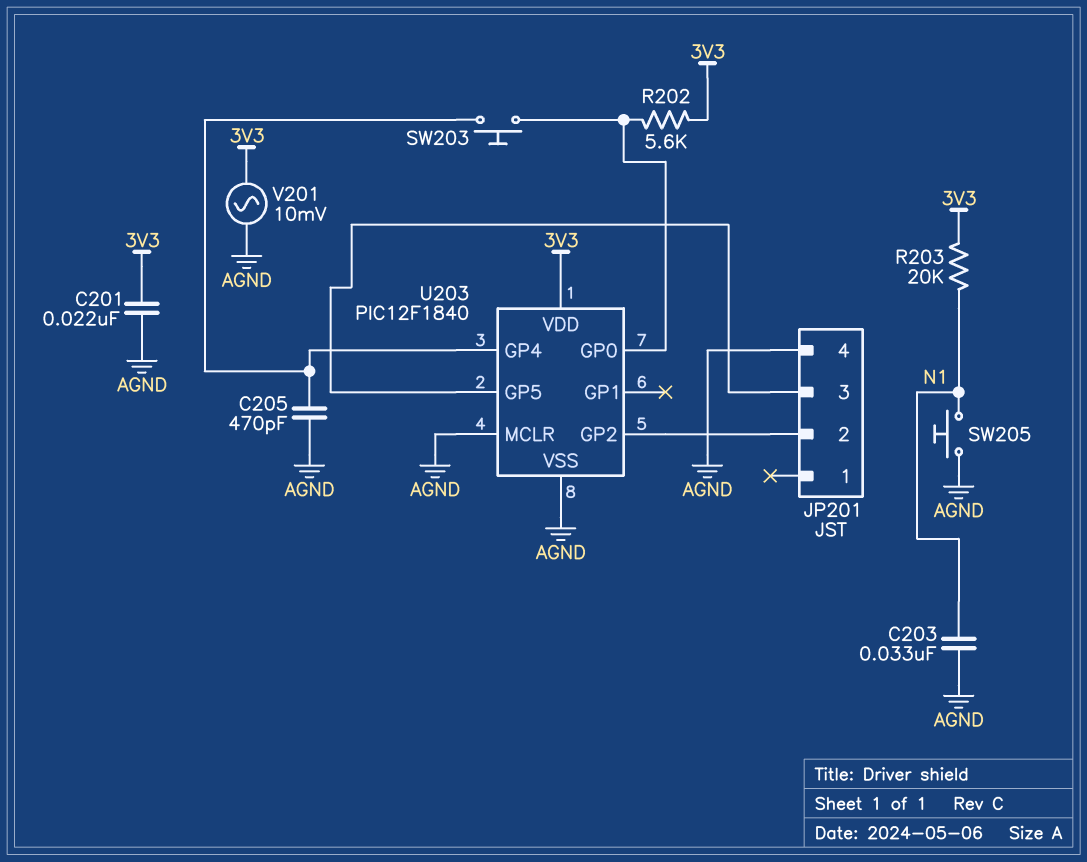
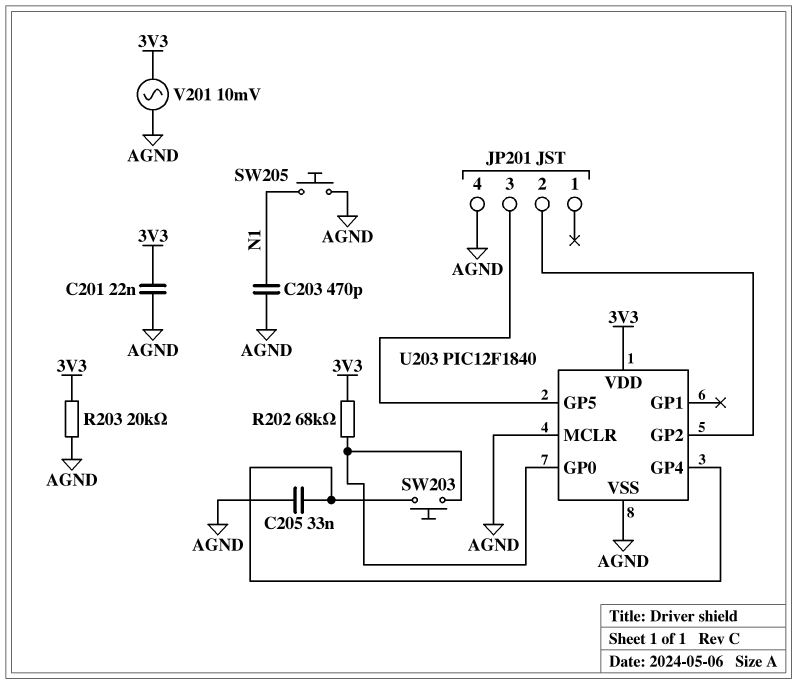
C203: 33nF (AGND, N1) -> 470pF (AGND, N1)
C205: 470pF (AGND, U203/GP4) -> 33nF (AGND, U203/GP4)
R202: 5.6k (3V3, U203/GP0) -> 68k (3V3, U203/GP0)
R203: 20k (3V3, N1) -> 20k (3V3, AGND)

